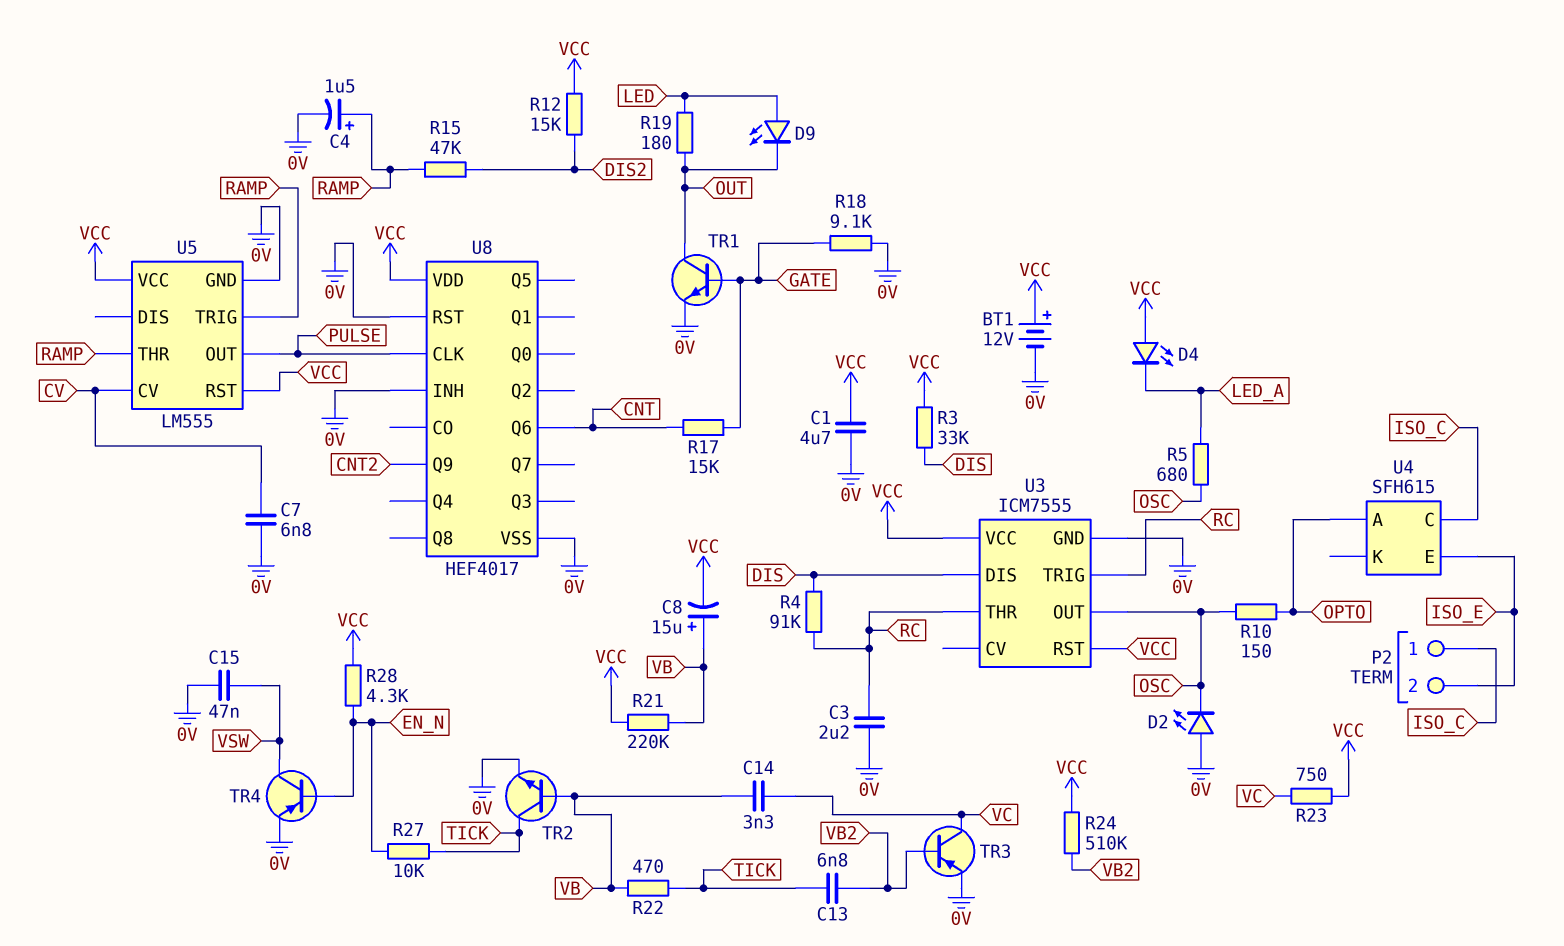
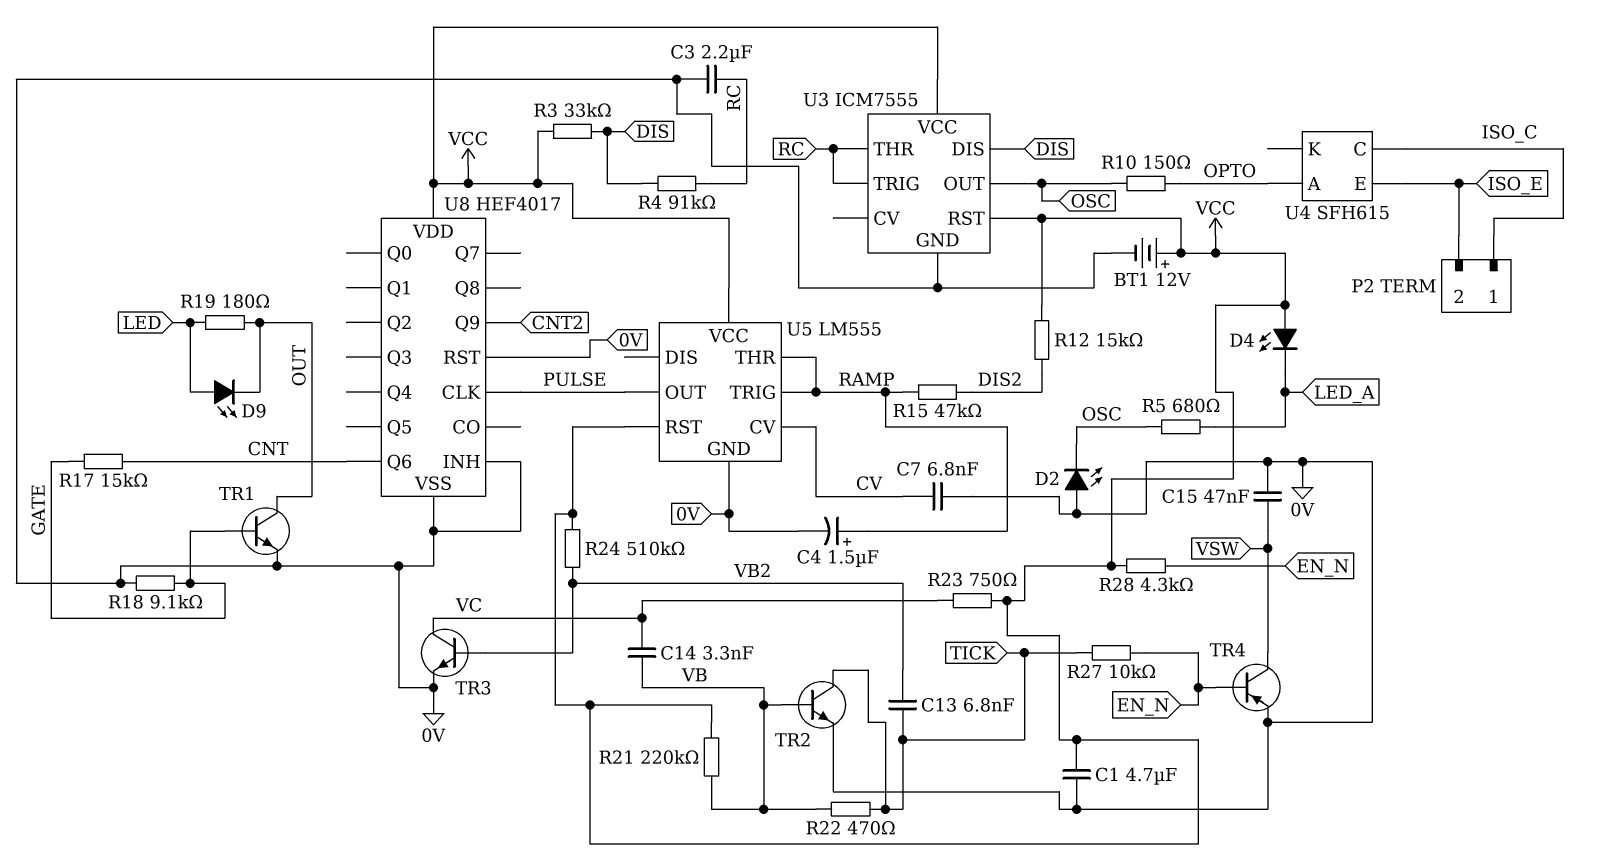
C8: 15uF (plus VB, minus VCC) -> none
TR3: PNP (B VB2, C VC, E 0V) -> NPN (B VB2, C VC, E 0V)

